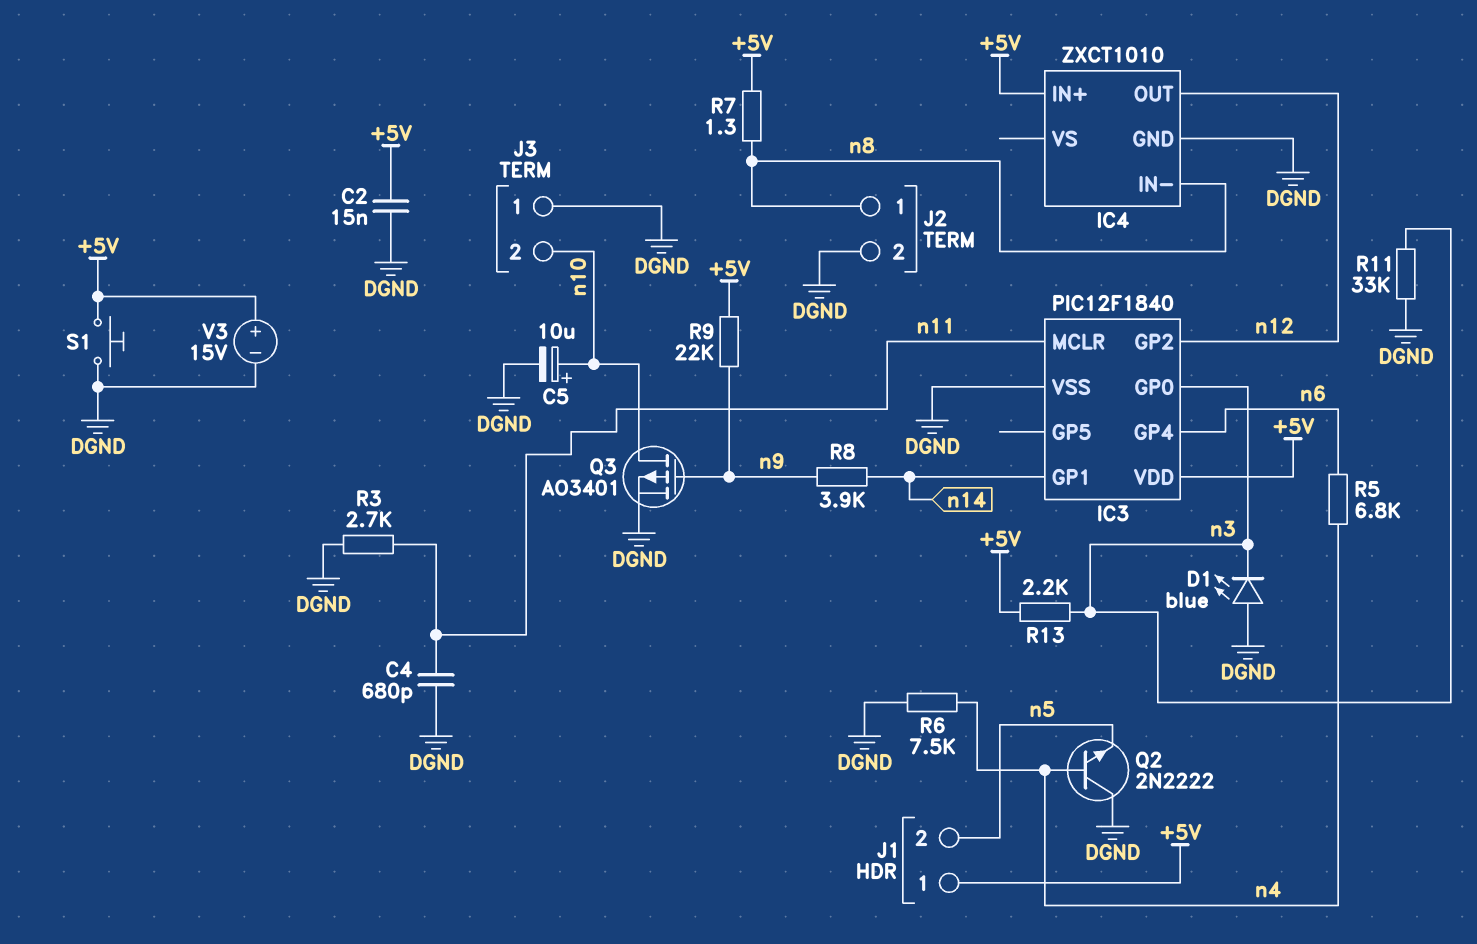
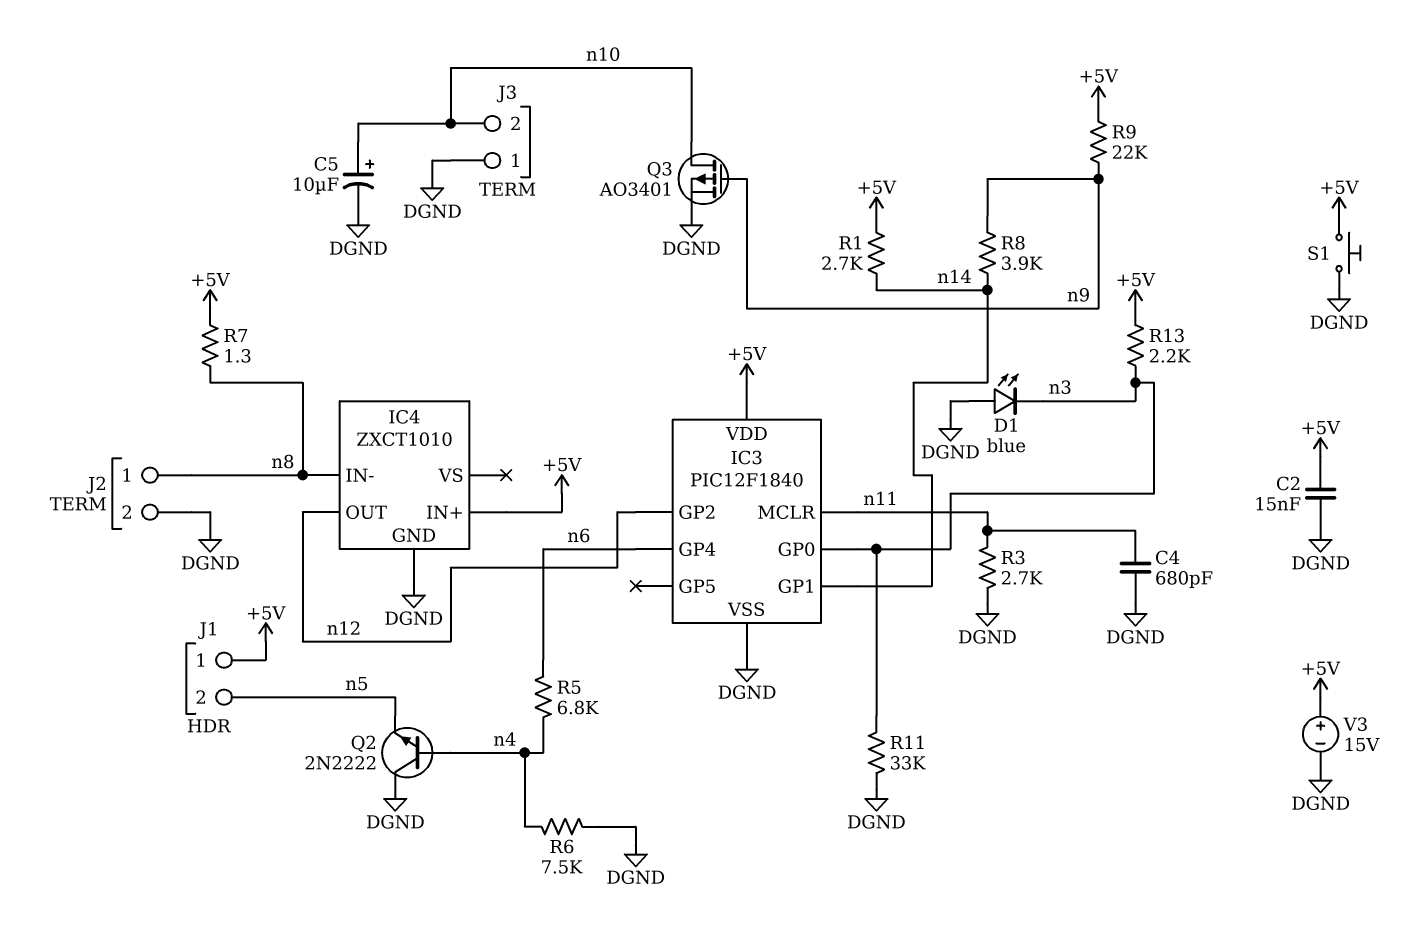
R1: none -> 2.7k (+5V, n14)

